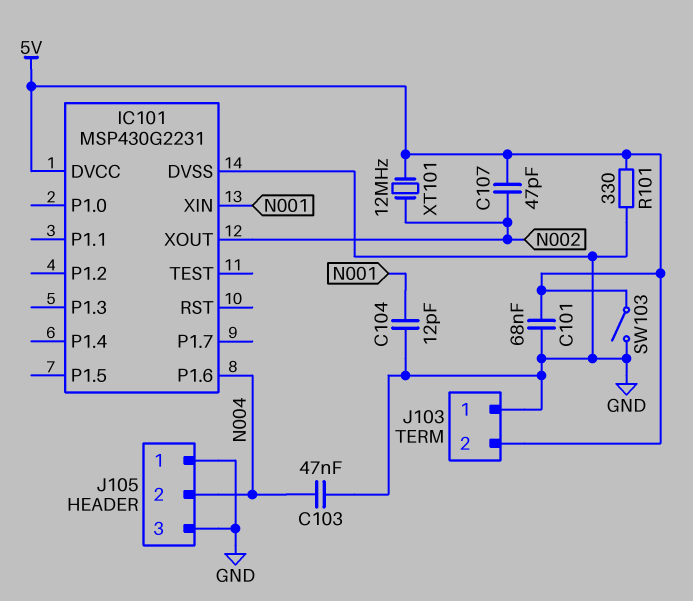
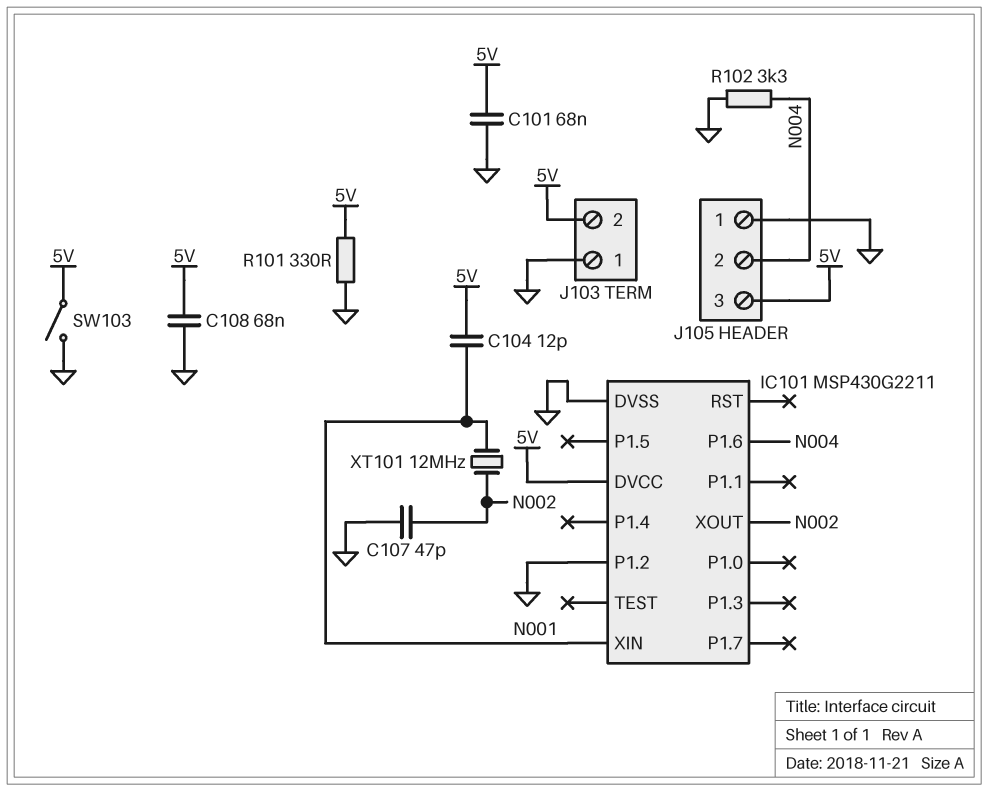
C103: 47nF (GND, N004) -> none
C104: 12pF (GND, N001) -> 12pF (5V, N001)
C107: 47pF (5V, N002) -> 47pF (GND, N002)
C108: none -> 68nF (5V, GND)
IC101: MSP430G2231 -> MSP430G2211
IC101 pin P1.2: none -> GND
J105 pin 3: GND -> 5V
R102: none -> 3.3k (GND, N004)
XT101: 12MHz (5V, N002) -> 12MHz (N001, N002)

